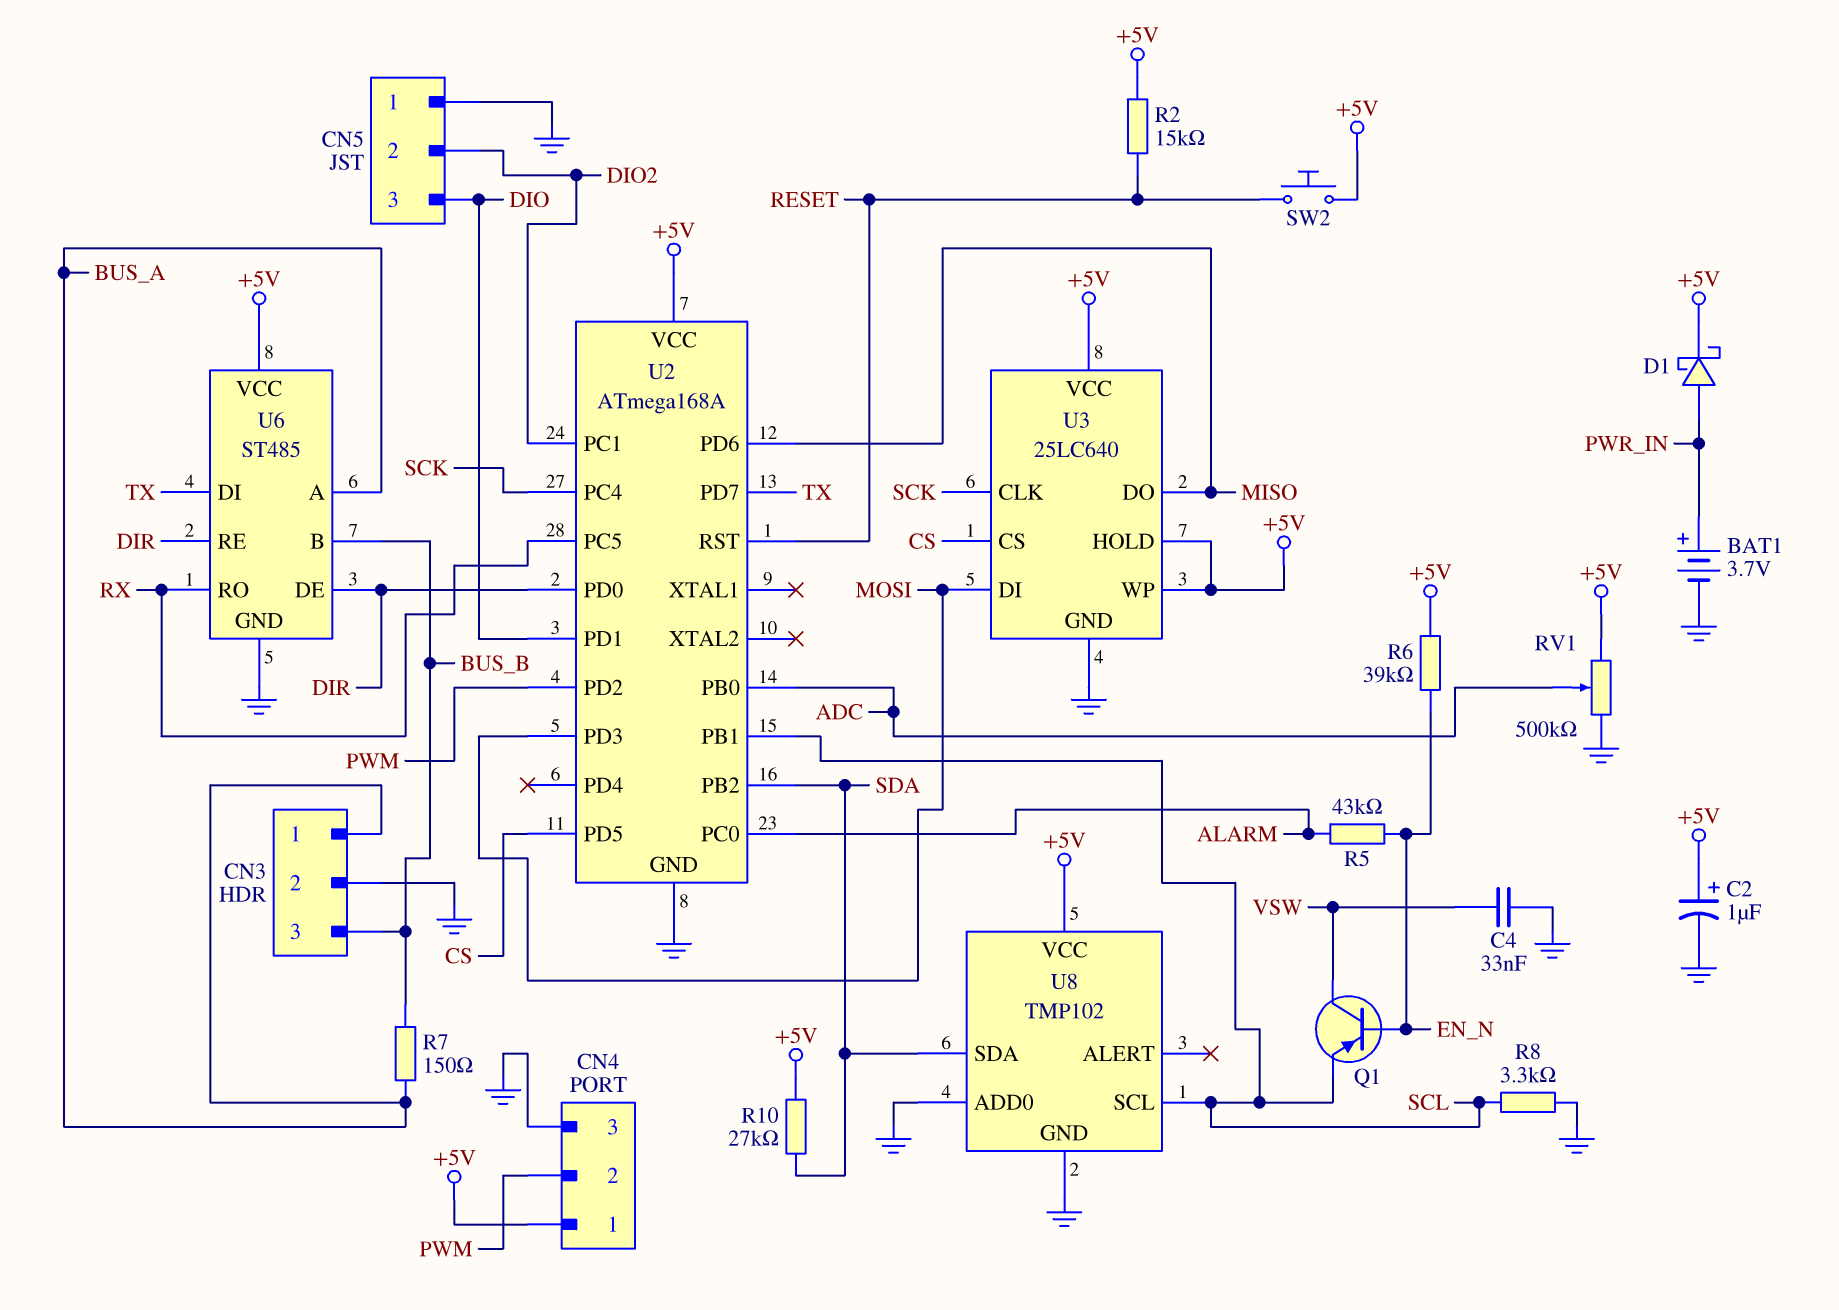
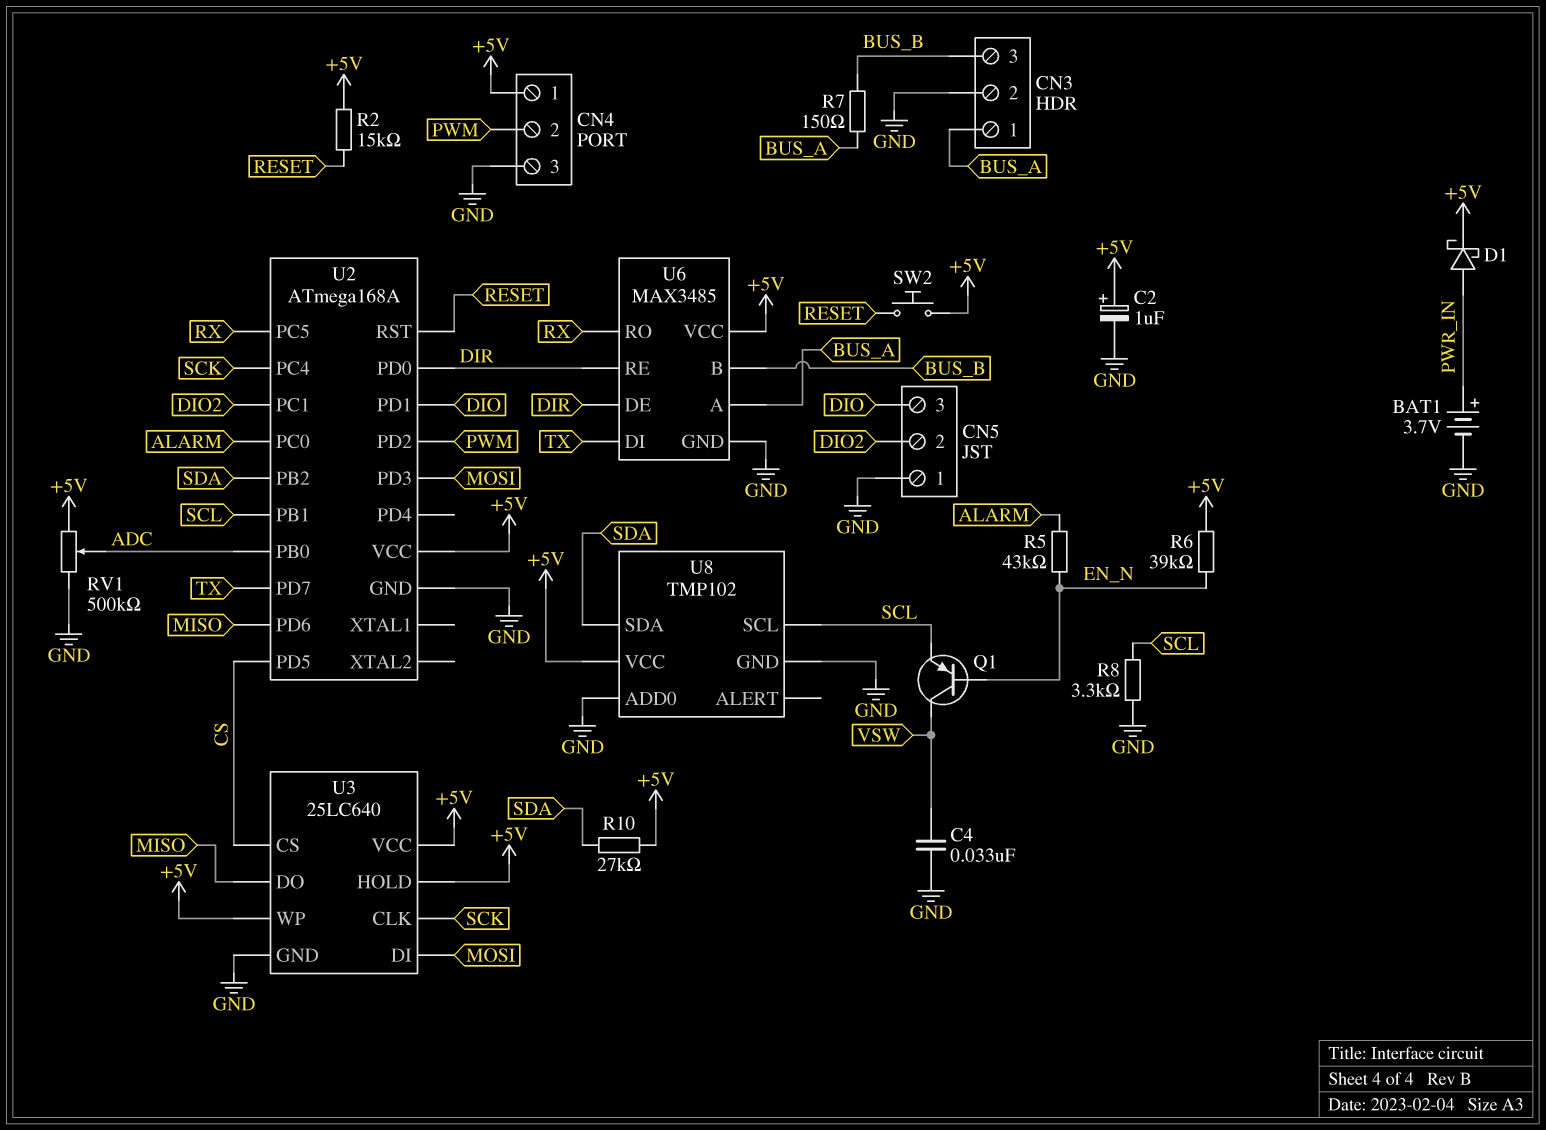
U6: ST485 -> MAX3485

